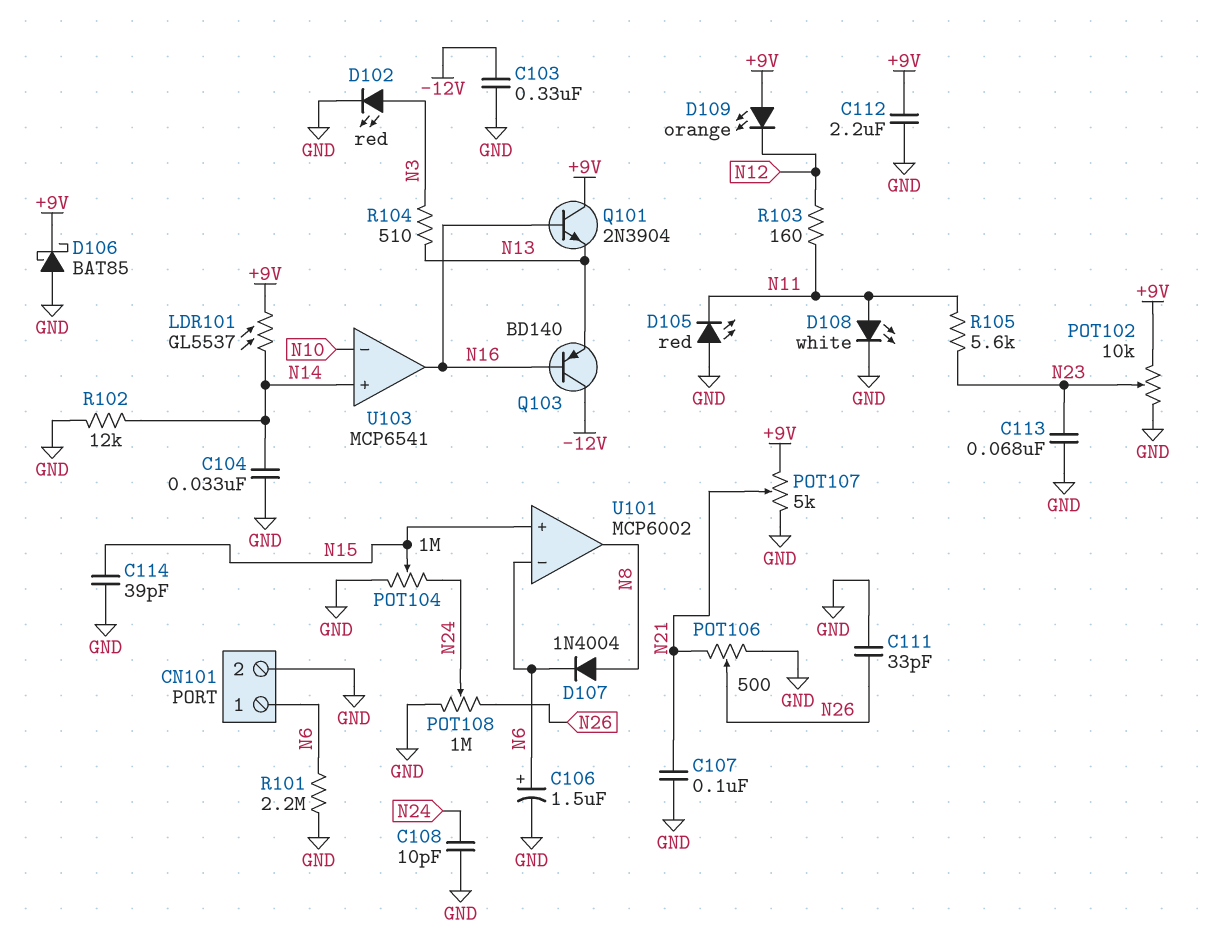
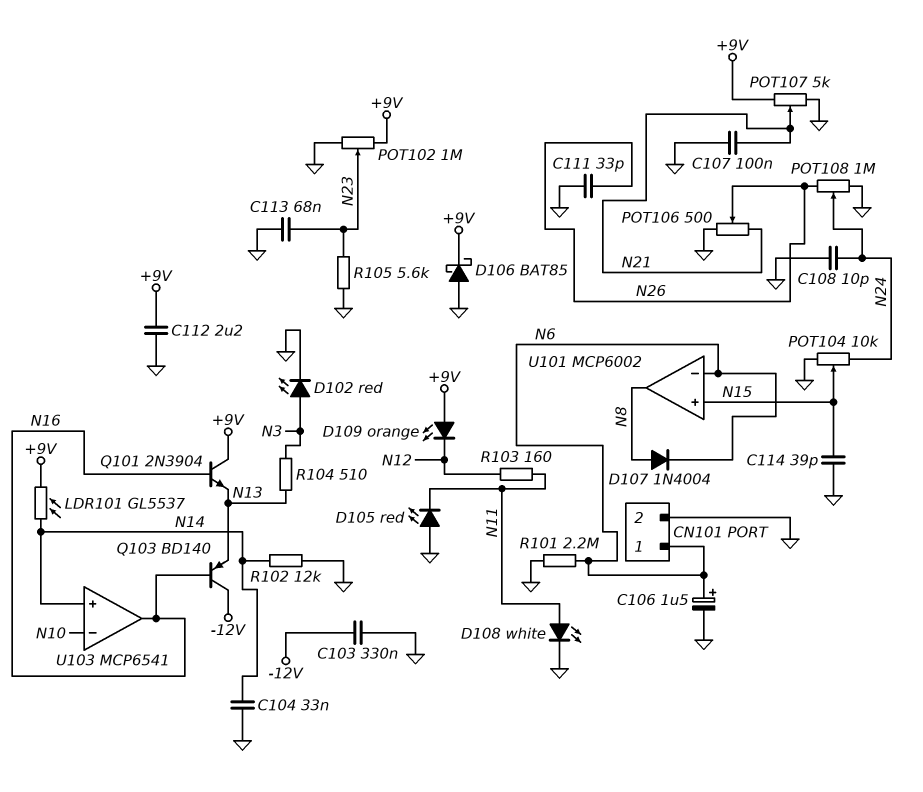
POT102: 10k (+9V, GND, wiper N23) -> 1M (+9V, GND, wiper N23)
POT104: 1M (GND, N24, wiper N15) -> 10k (GND, N24, wiper N15)
R105: 5.6k (N11, N23) -> 5.6k (GND, N23)

